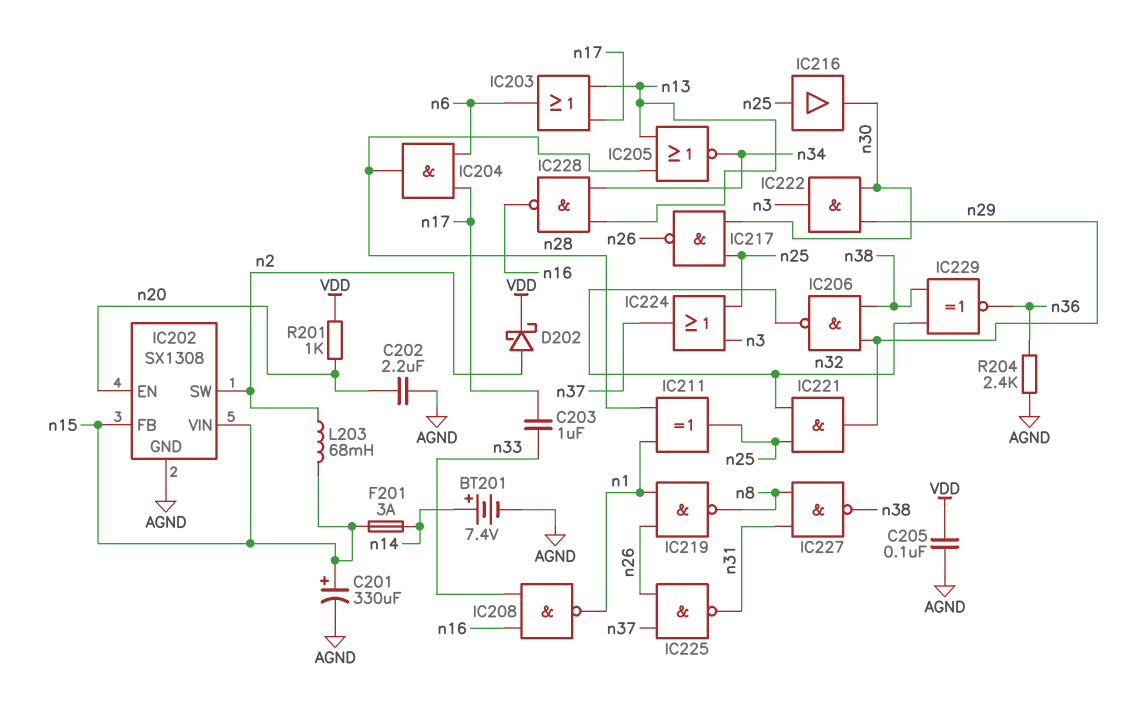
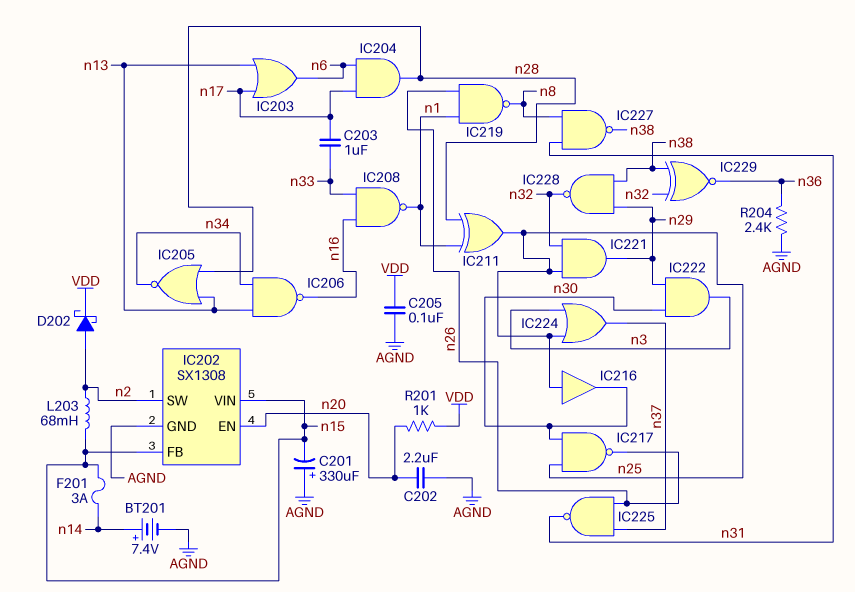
C201: 330uF (plus n15, minus AGND) -> 330uF (plus AGND, minus n15)
IC206: NAND (in n29, in n38, out n32) -> NAND (in n13, in n34, out n16)
IC228: NAND (in n13, in n34, out n16) -> NAND (in n29, in n38, out n32)

